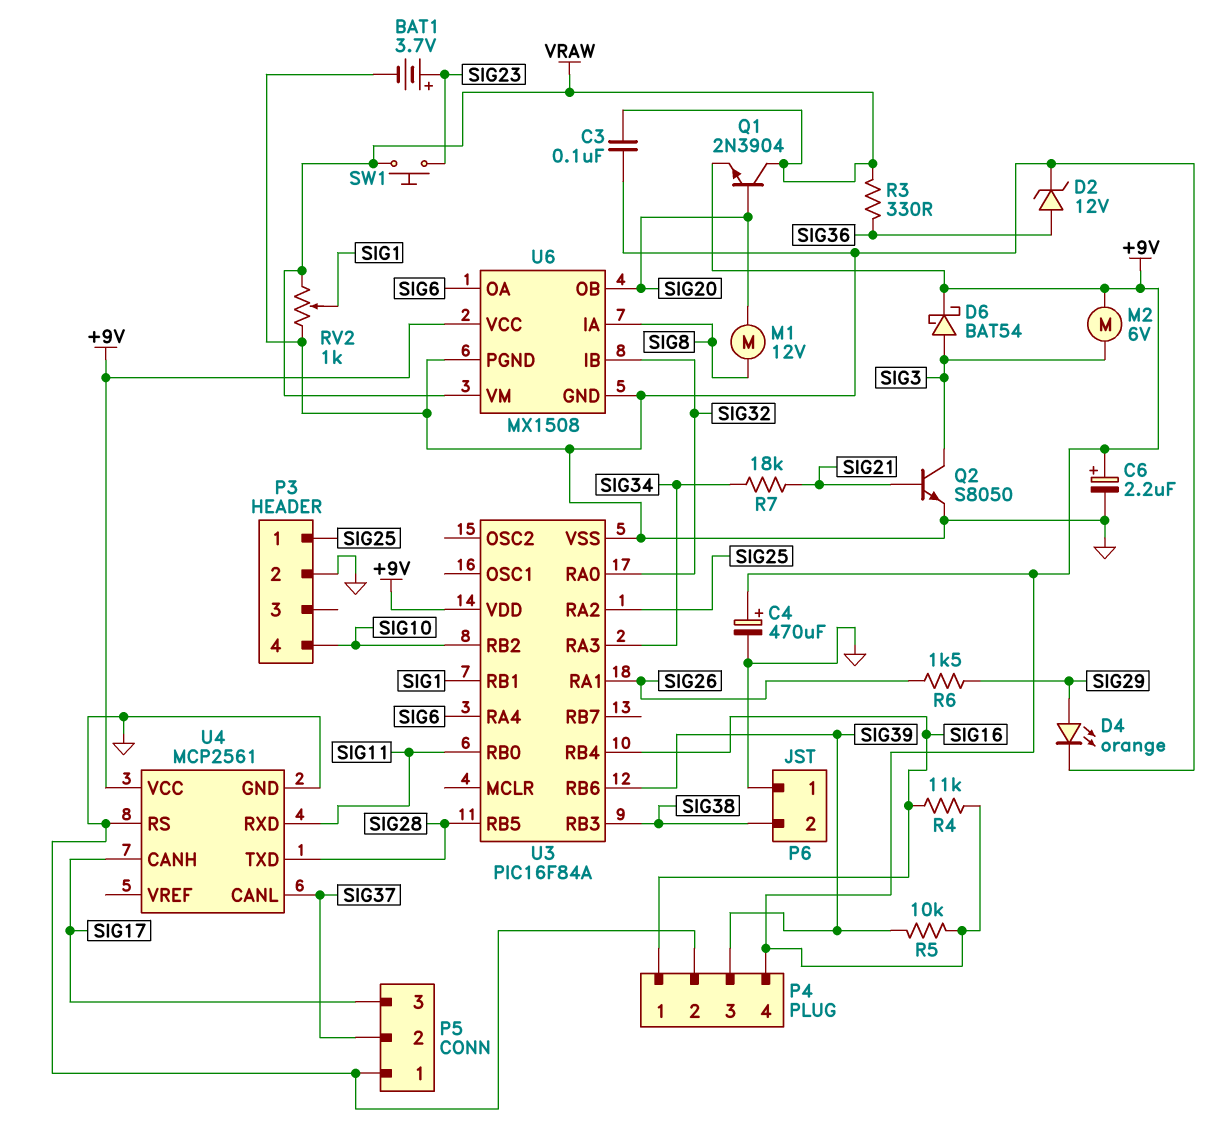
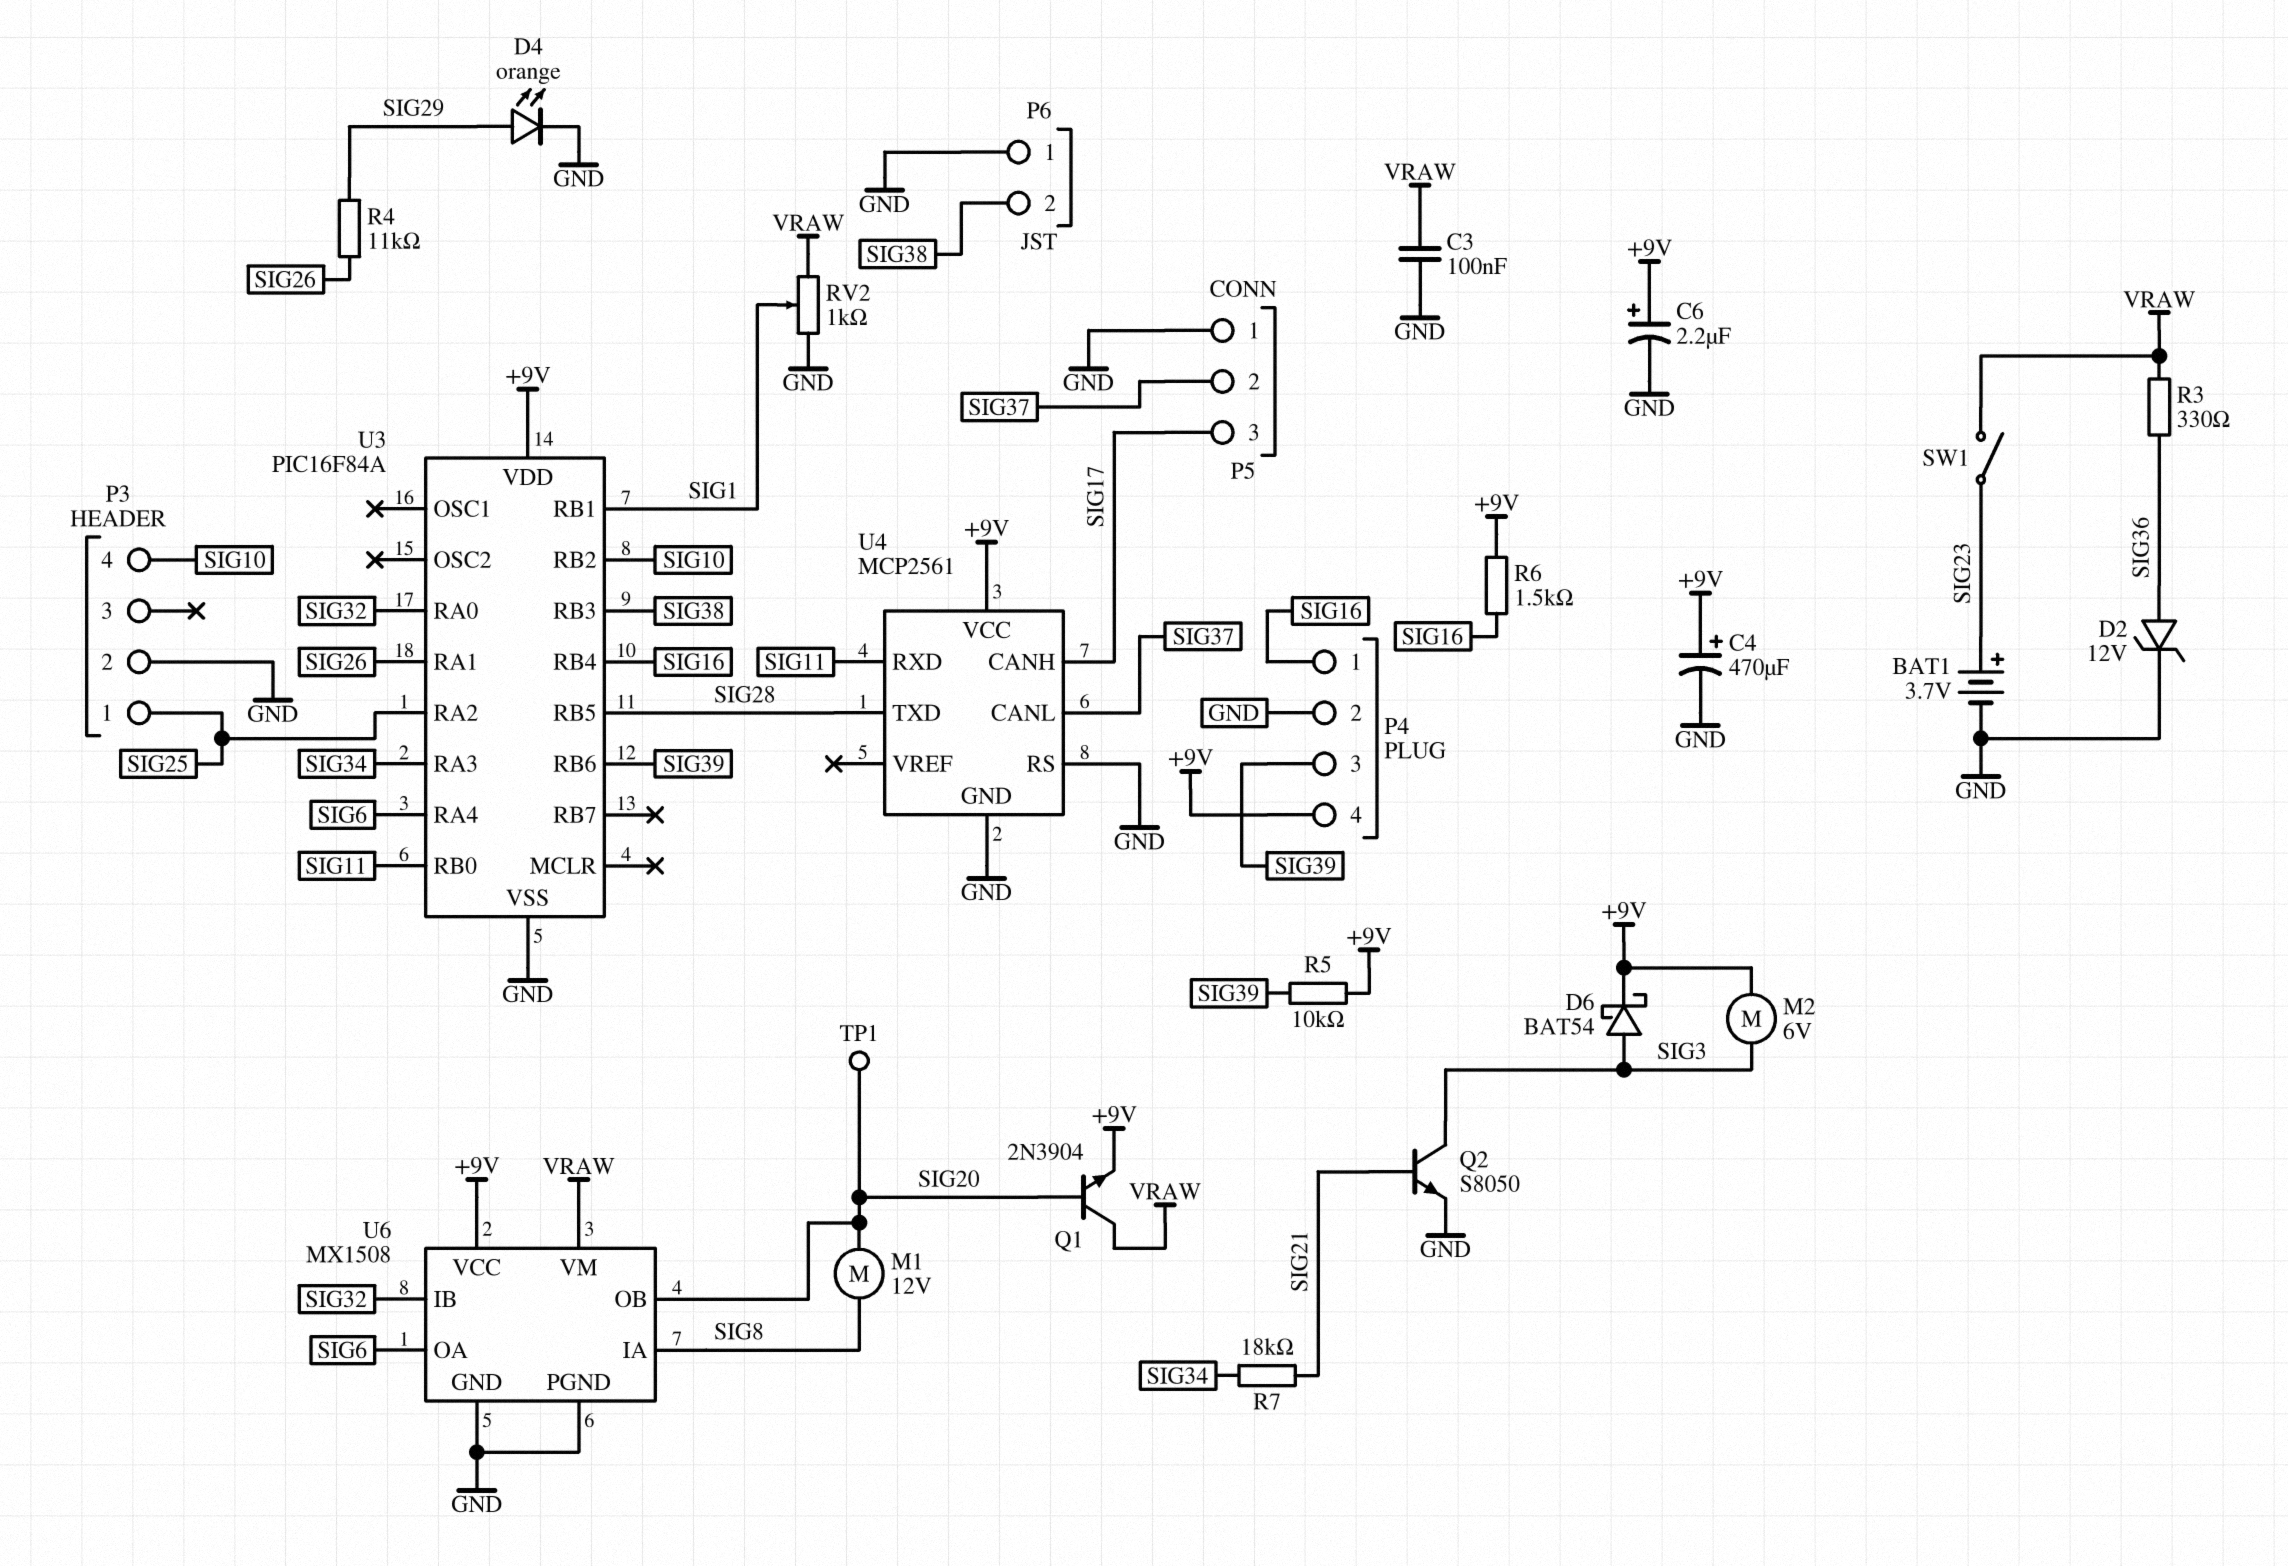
R4: 11k (+9V, SIG16) -> 11k (SIG26, SIG29)
R6: 1.5k (SIG26, SIG29) -> 1.5k (+9V, SIG16)
SW1: button (SIG23, VRAW) -> switch (SIG23, VRAW)
TP1: none -> test point (SIG20)

